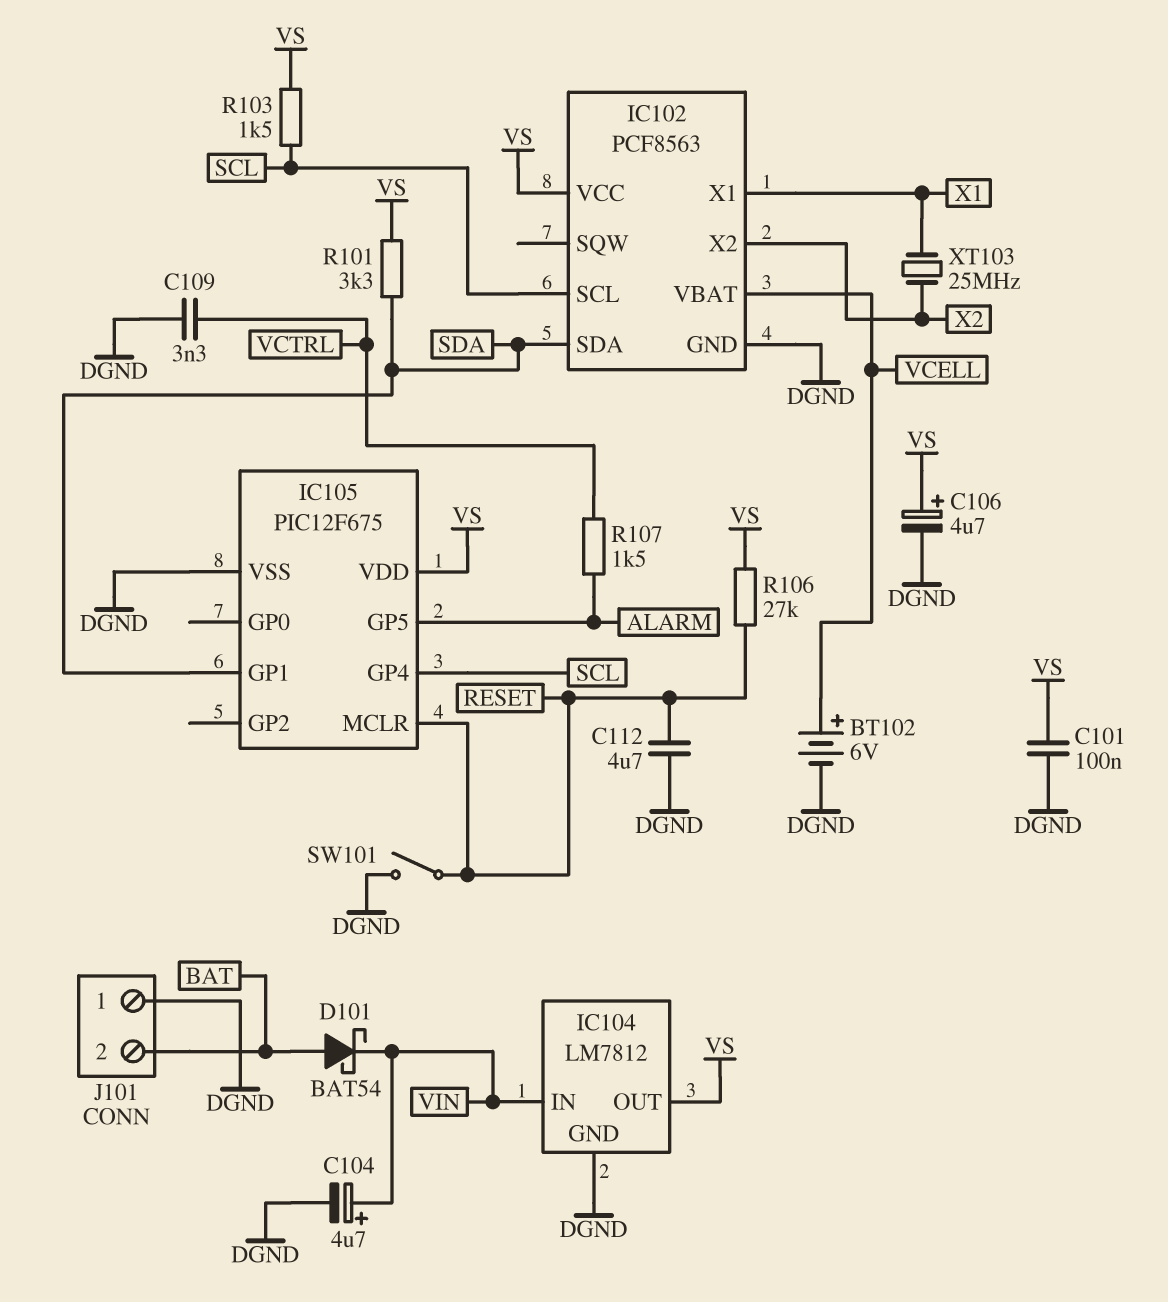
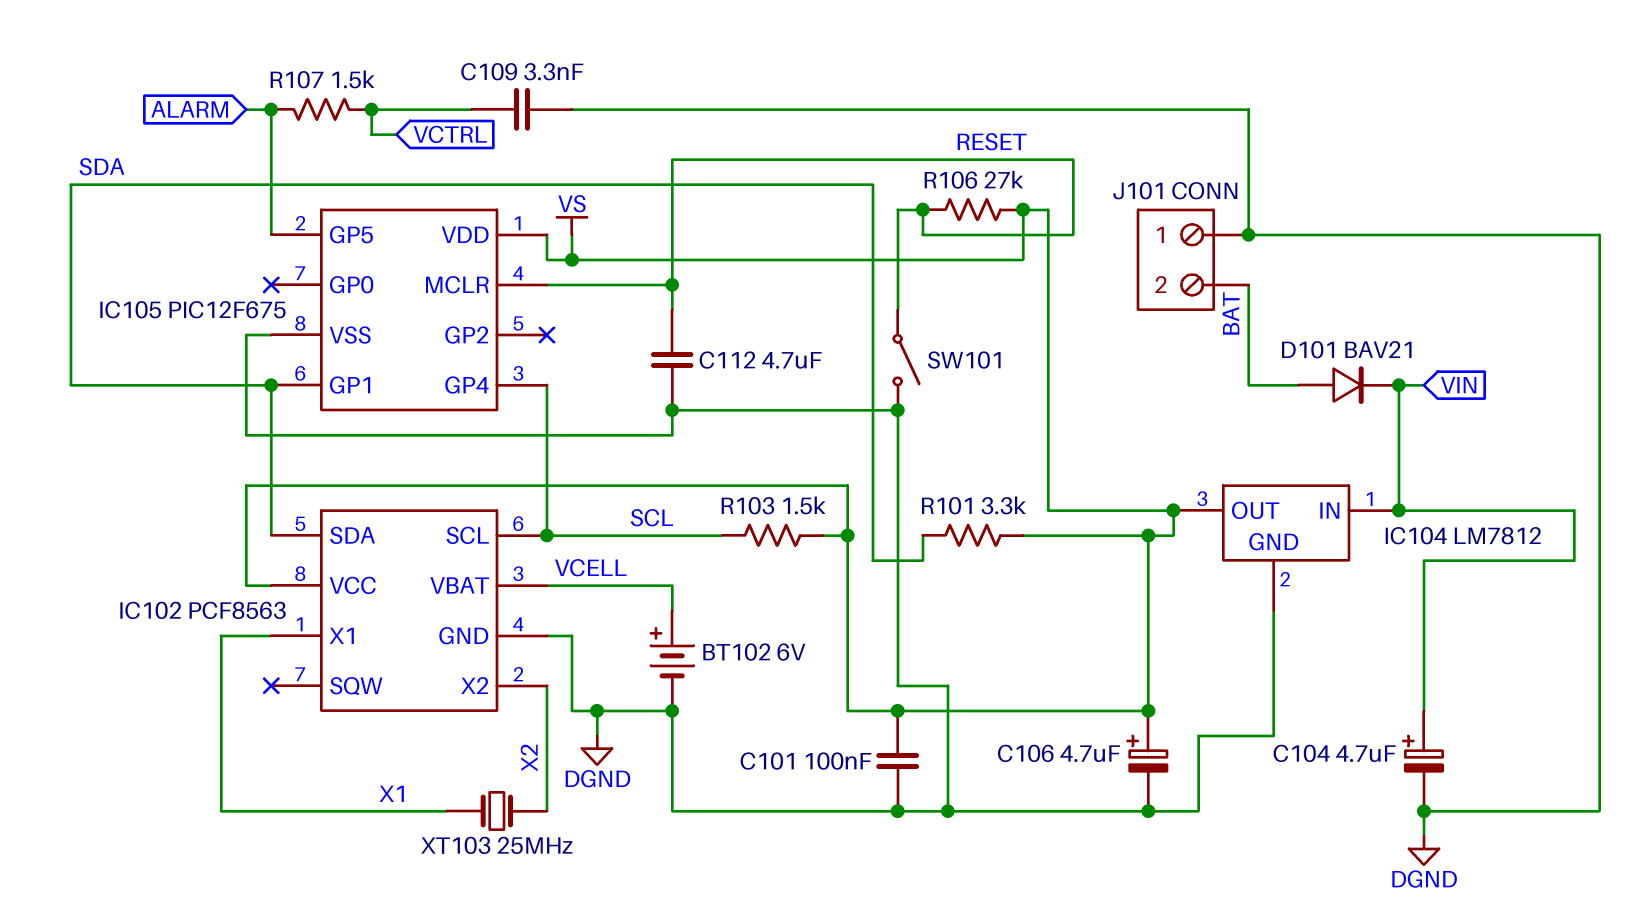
D101: schottky BAT54 (A BAT, K VIN) -> diode BAV21 (A BAT, K VIN)

